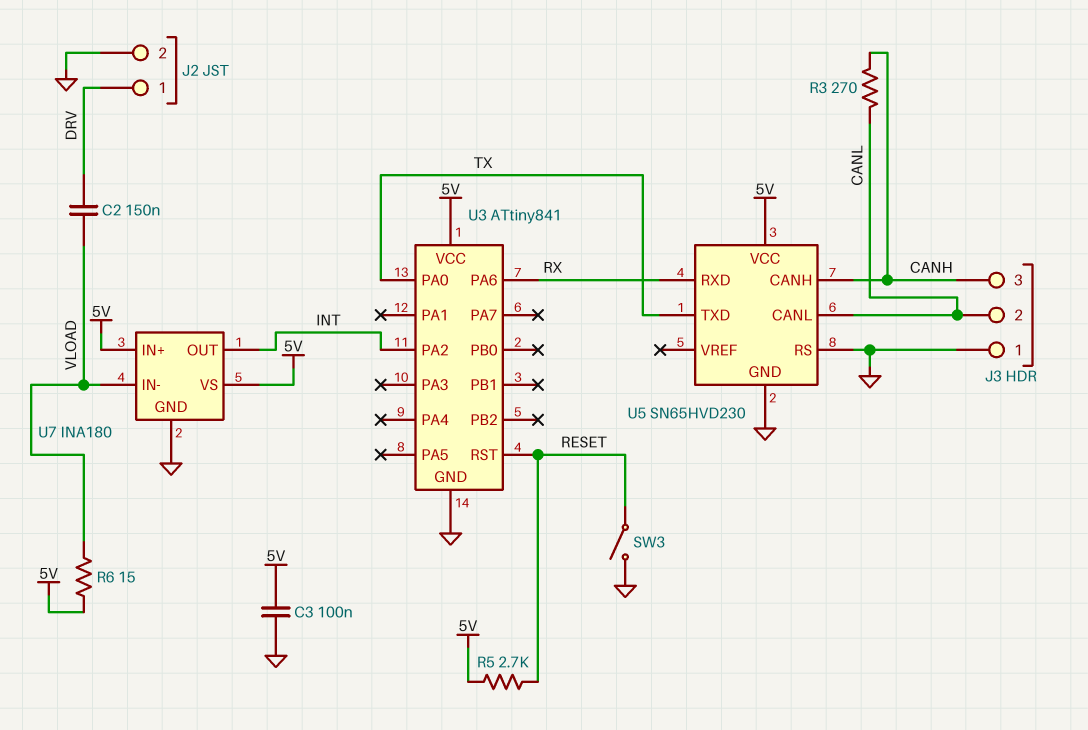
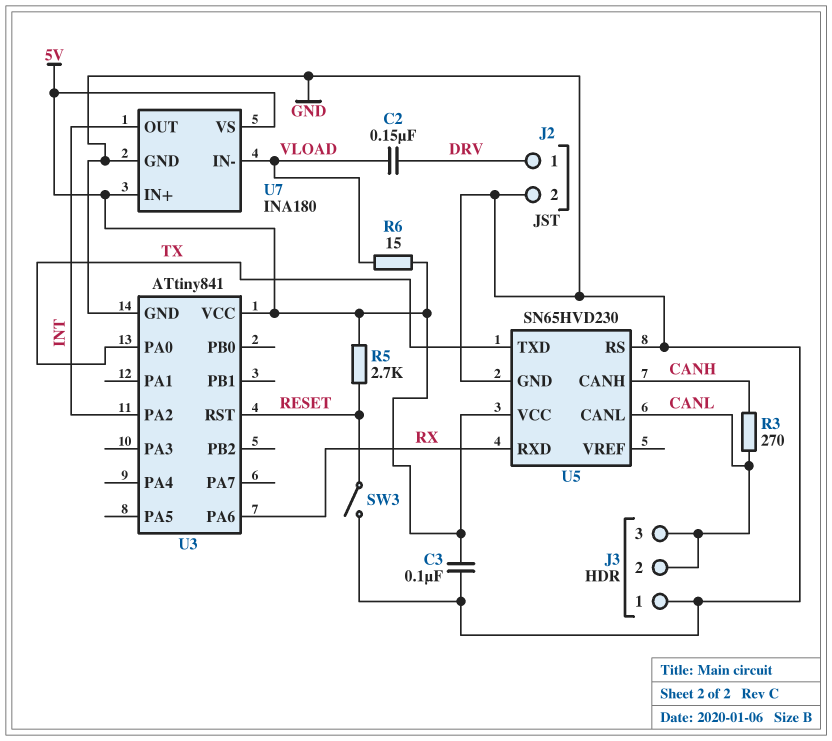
J3 pin 3: CANH -> CANL

